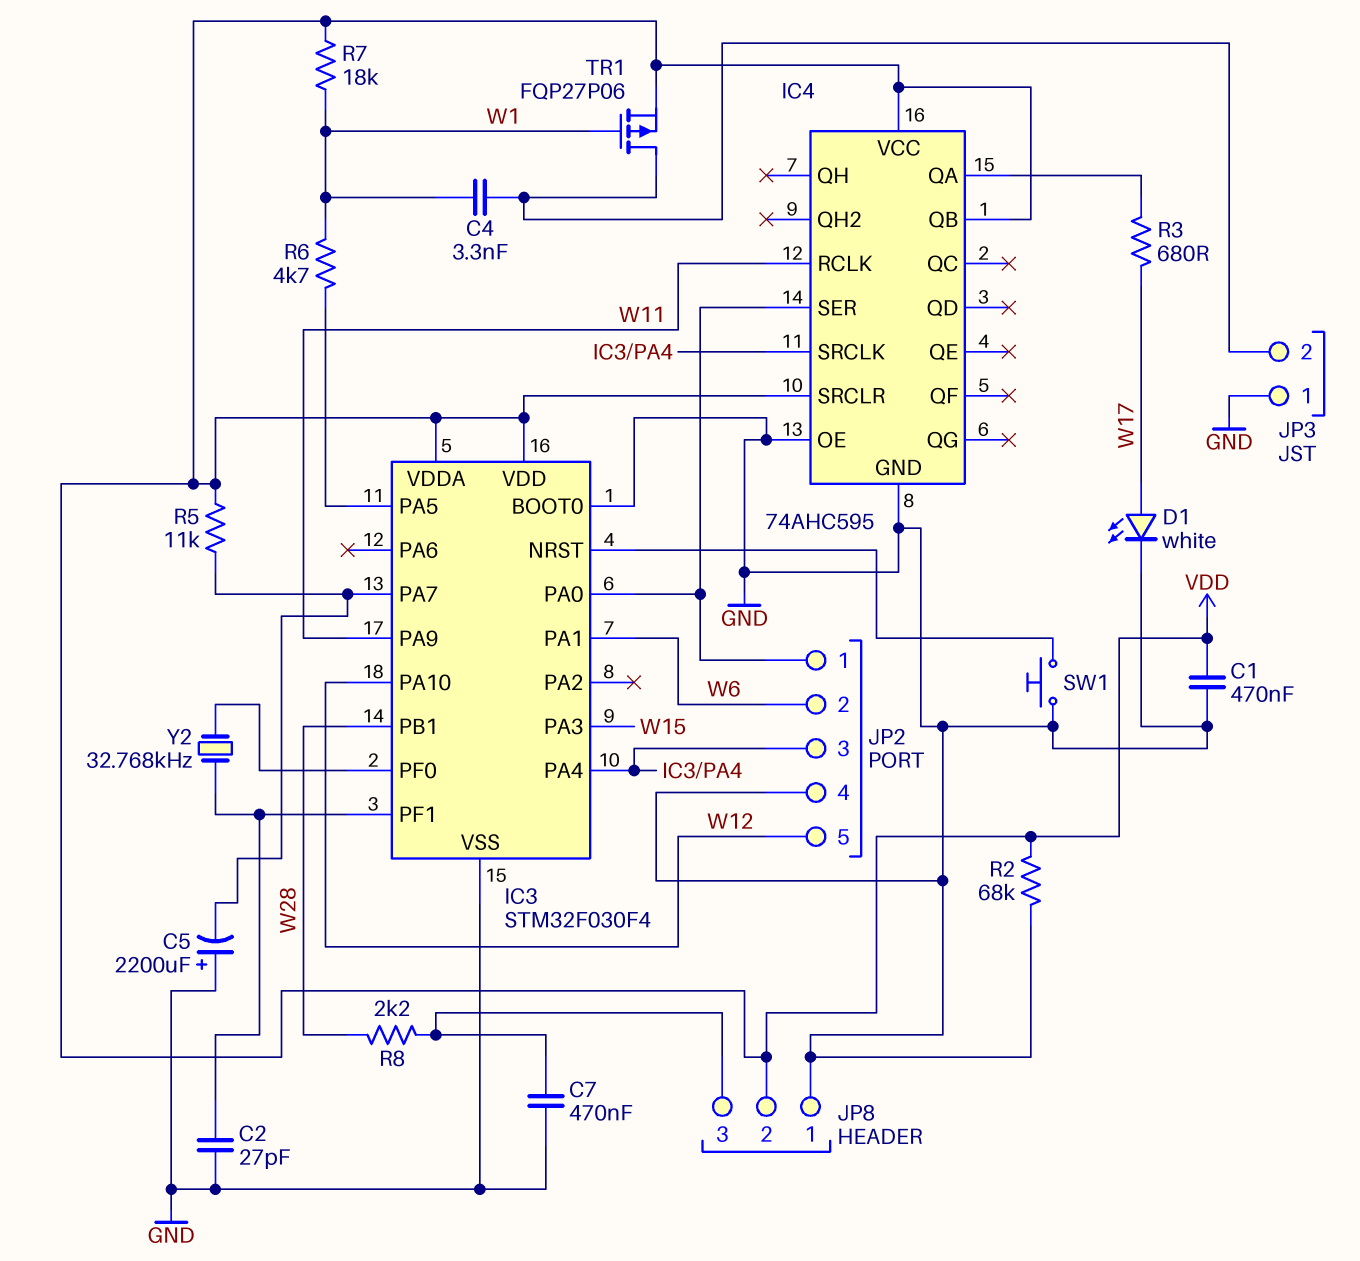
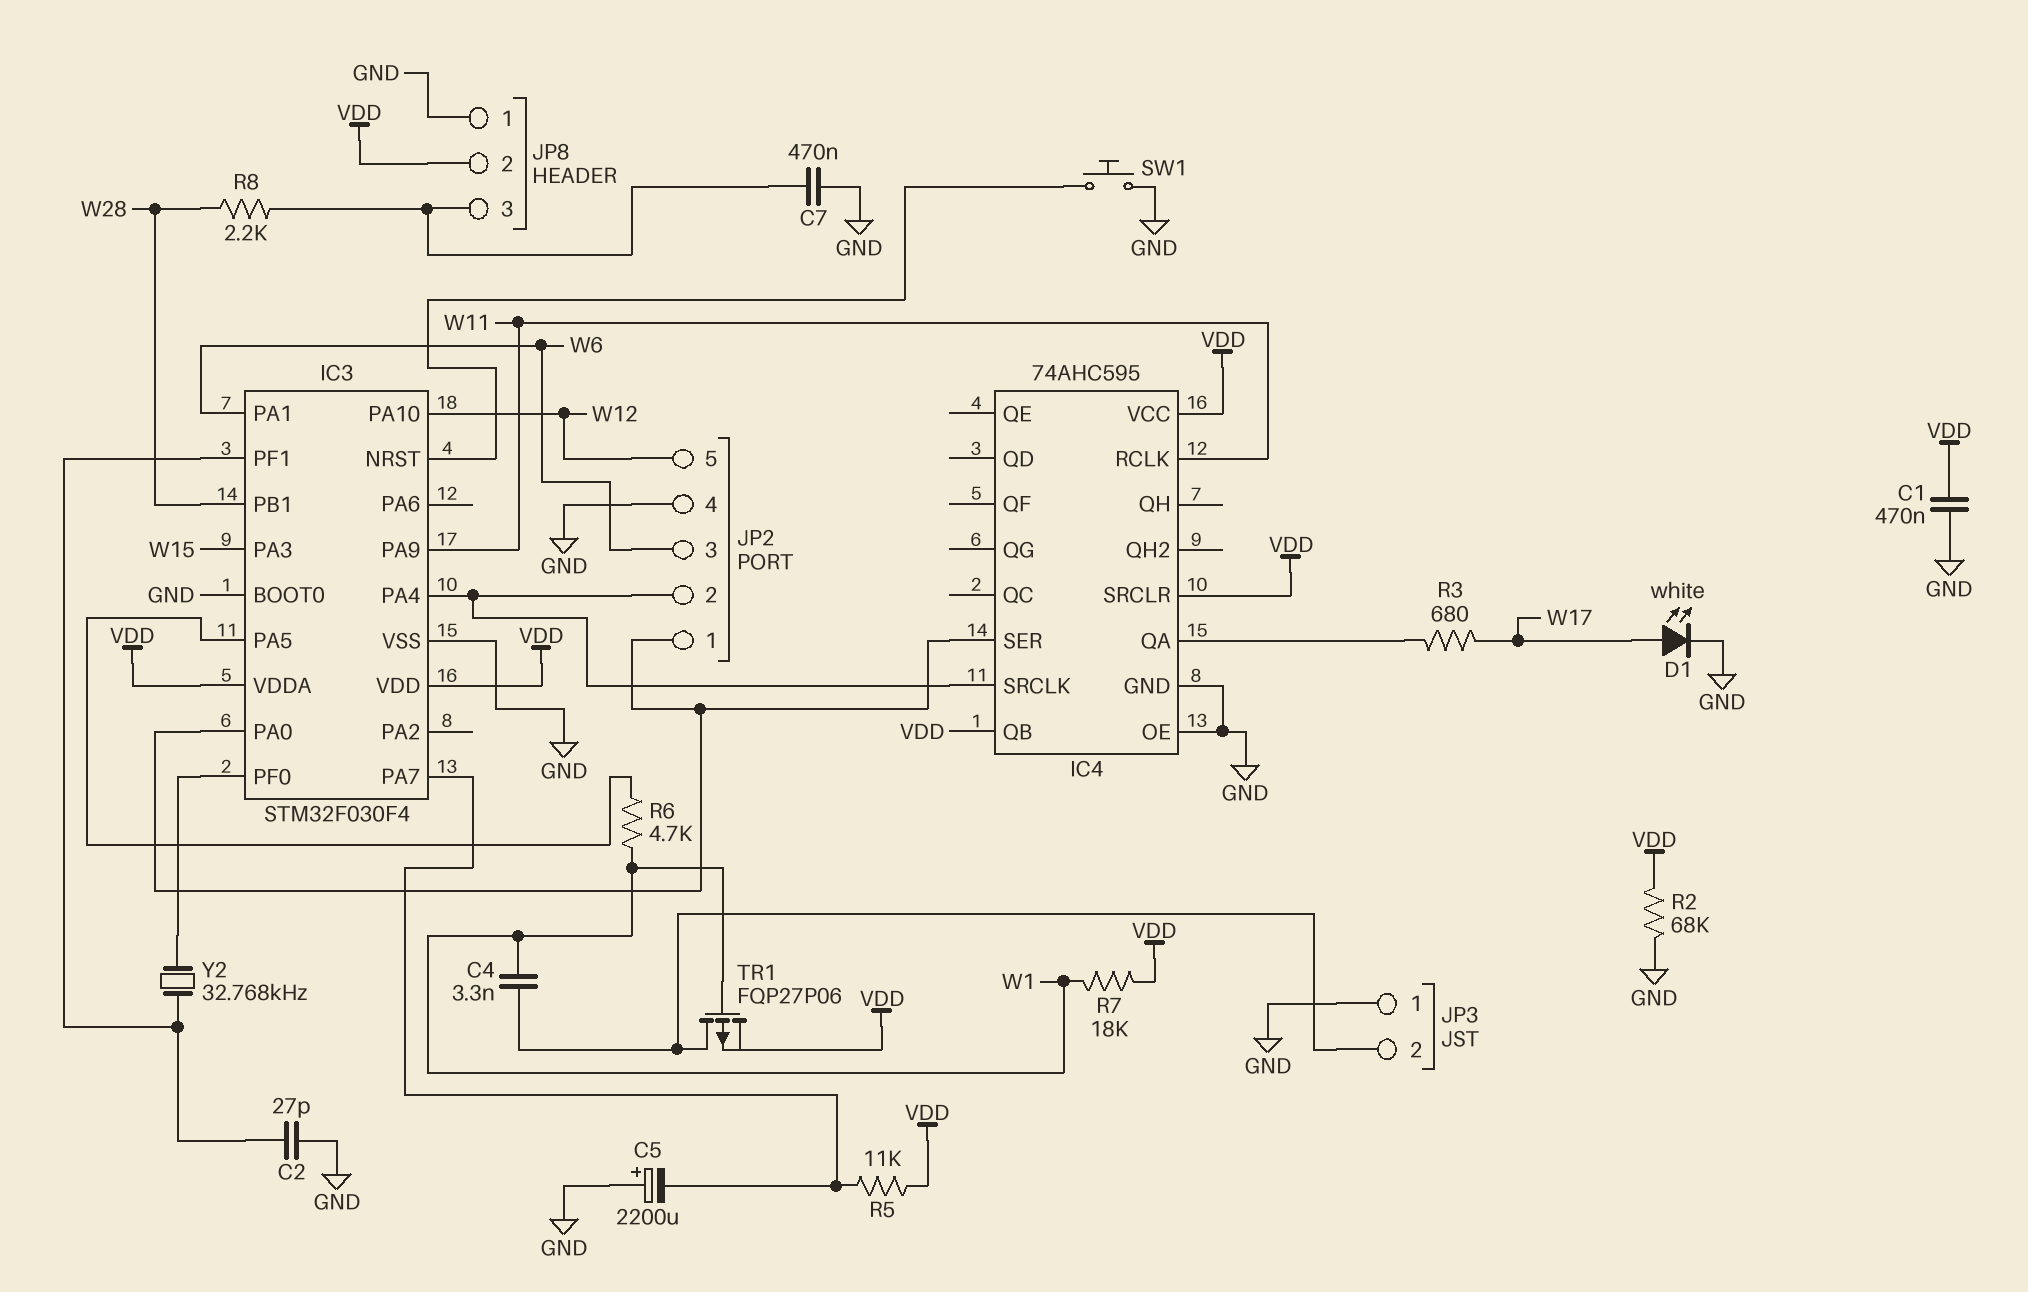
JP2 pin 2: W6 -> IC3/PA4
JP2 pin 3: IC3/PA4 -> W6

